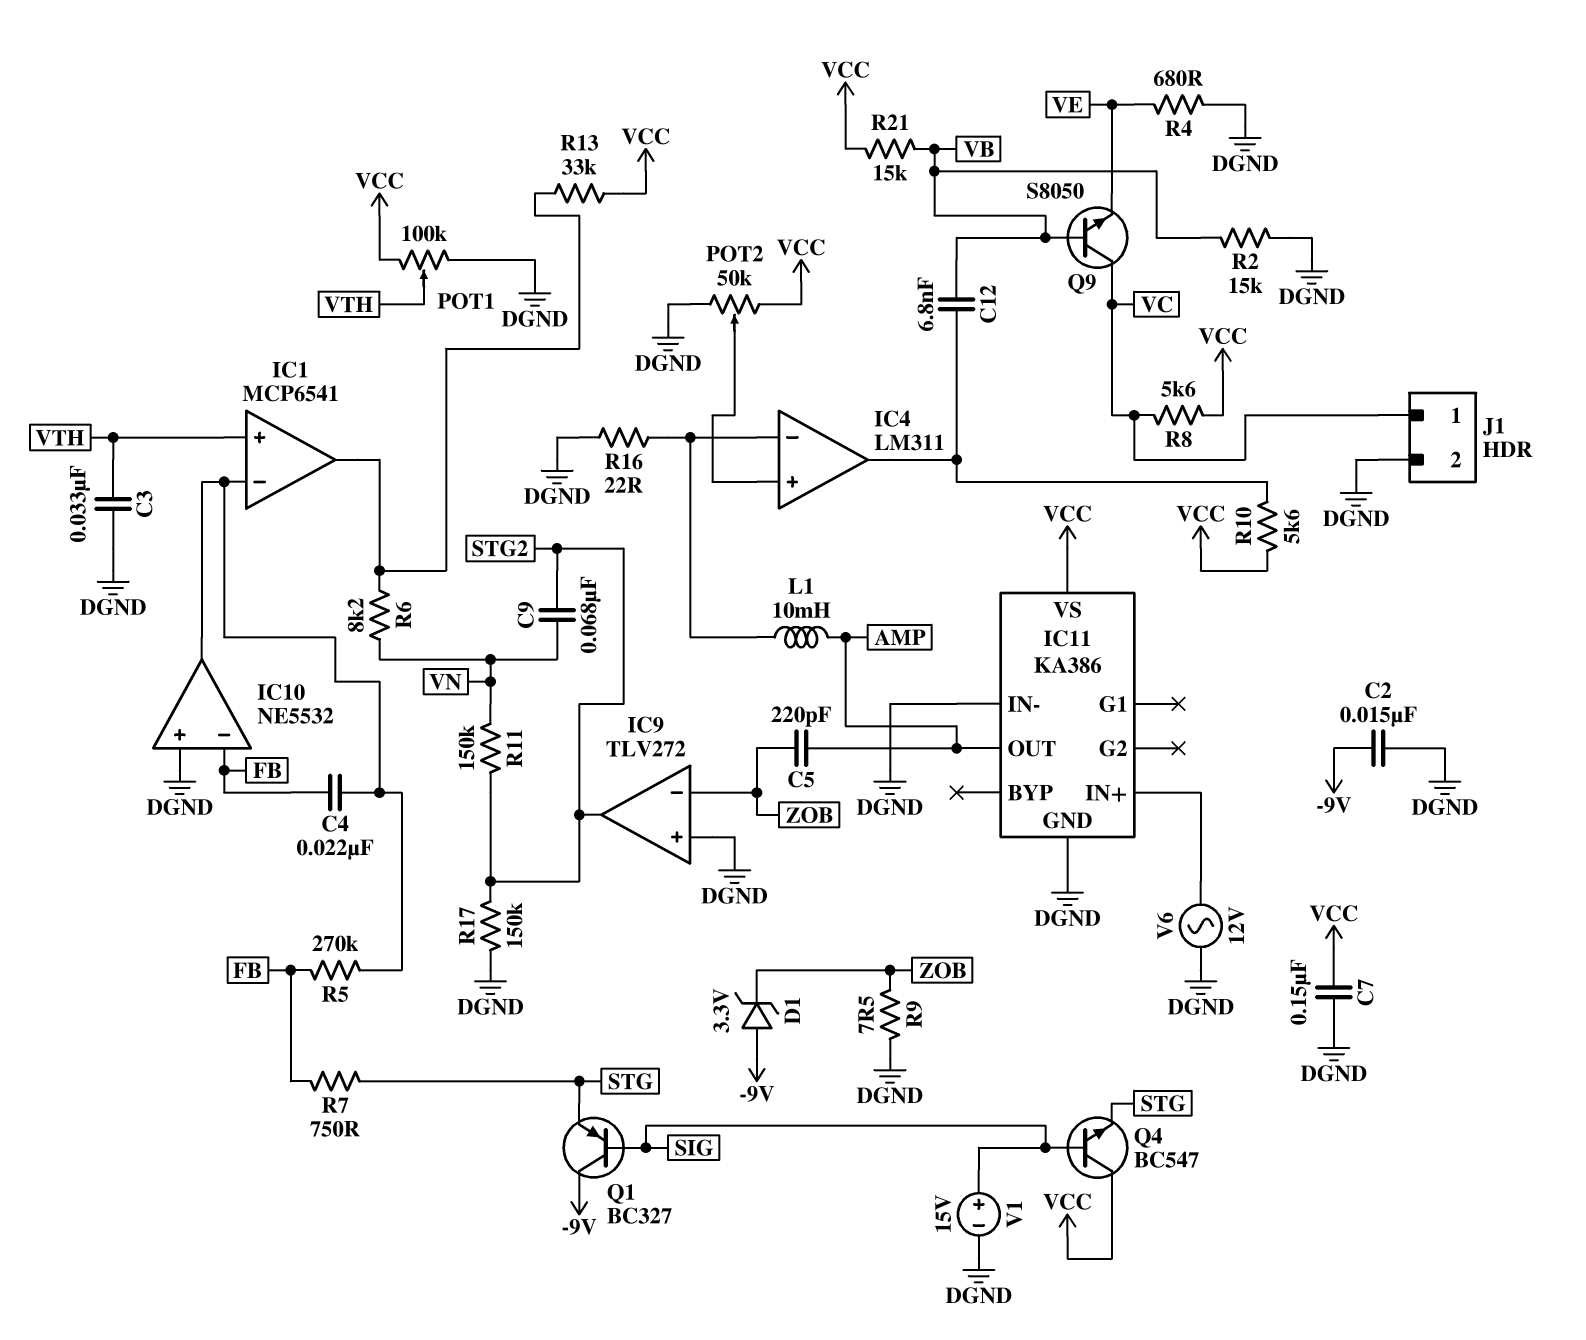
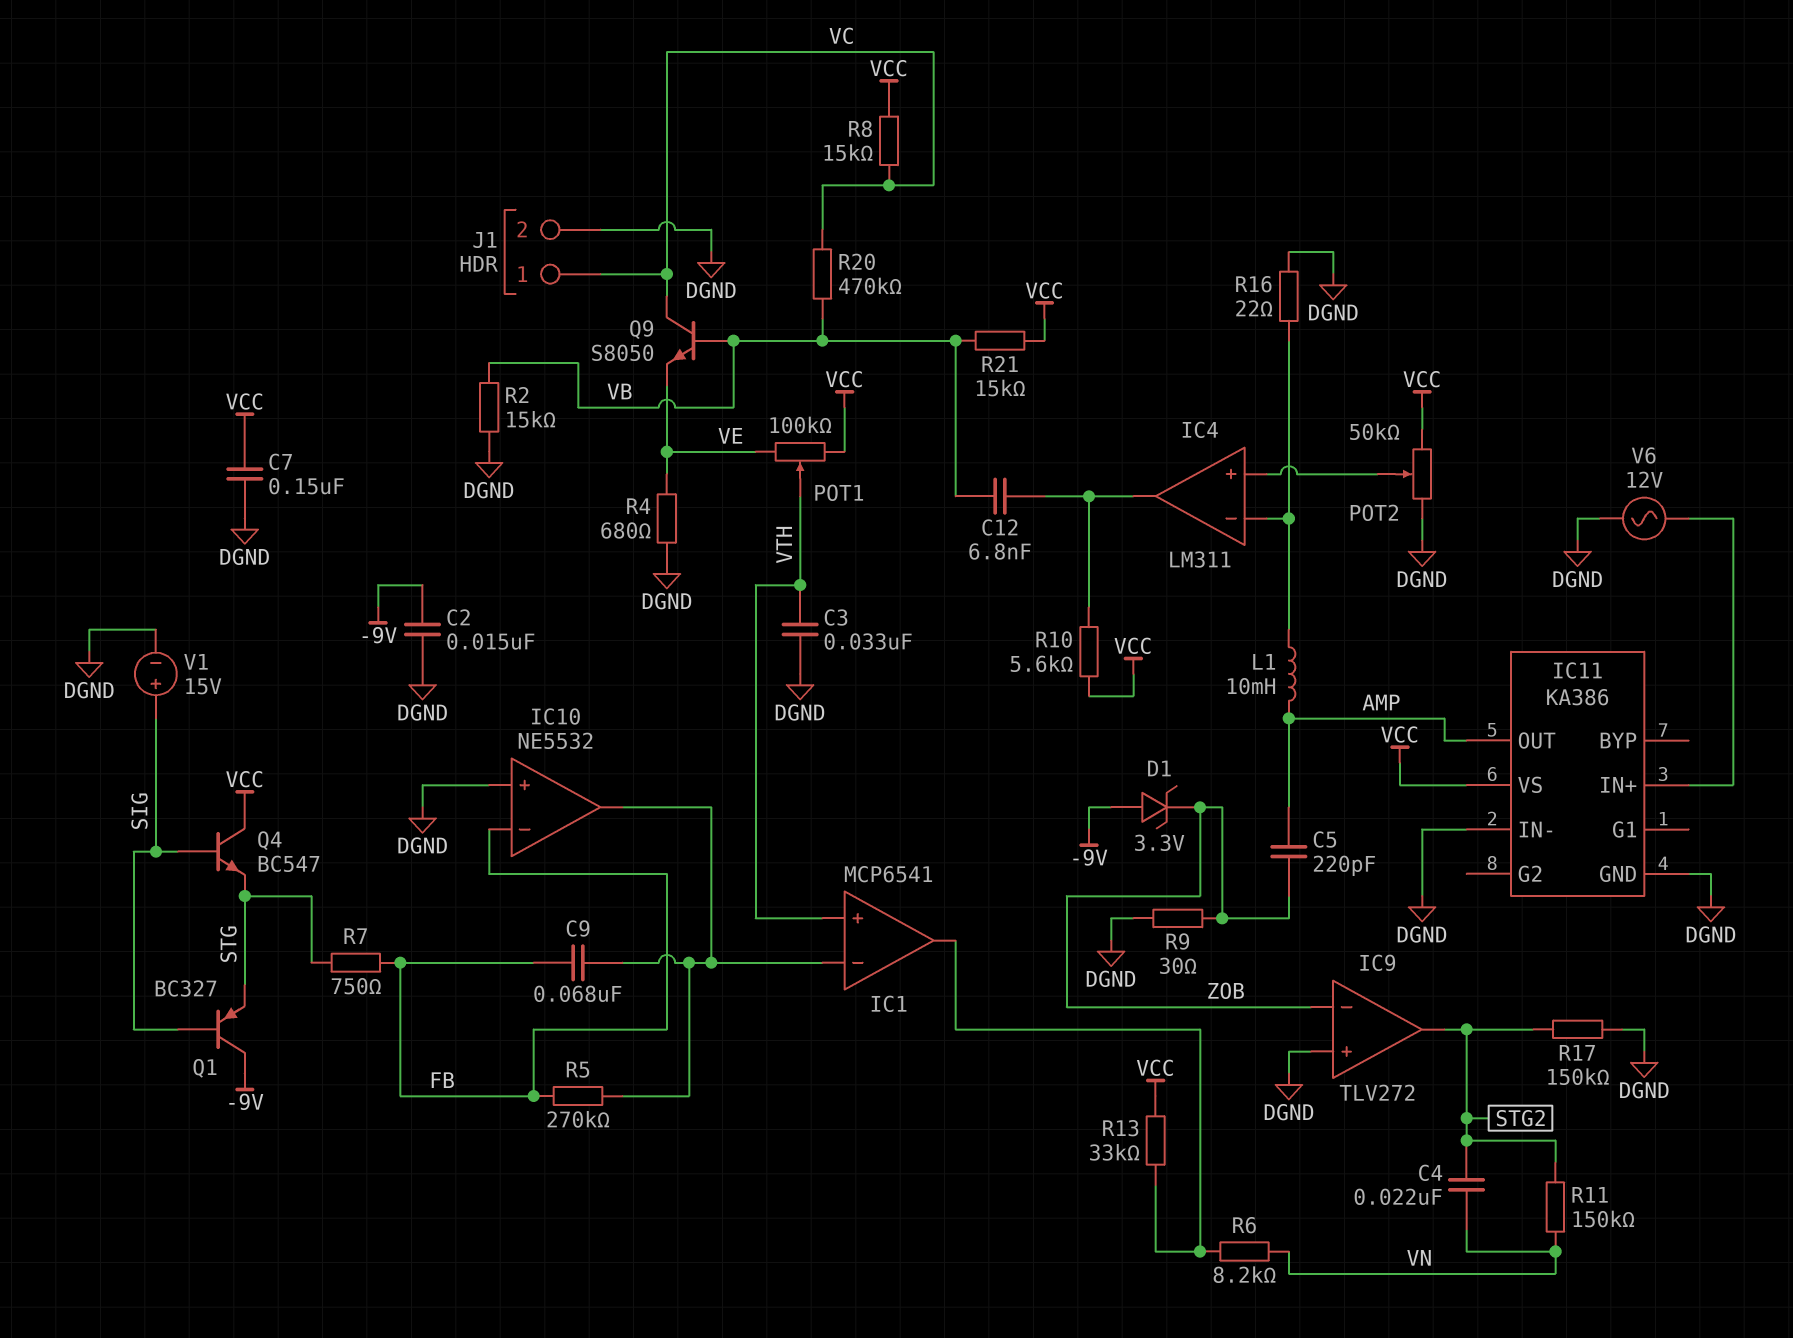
C4: 22nF (FB, IC1/in-) -> 22nF (STG2, VN)
C9: 68nF (STG2, VN) -> 68nF (FB, IC1/in-)
POT1: 100k (DGND, VCC, wiper VTH) -> 100k (VCC, VE, wiper VTH)
R8: 5.6k (VC, VCC) -> 15k (VC, VCC)
R9: 7.5 (DGND, ZOB) -> 30 (DGND, ZOB)
R20: none -> 470k (VB, VC)

